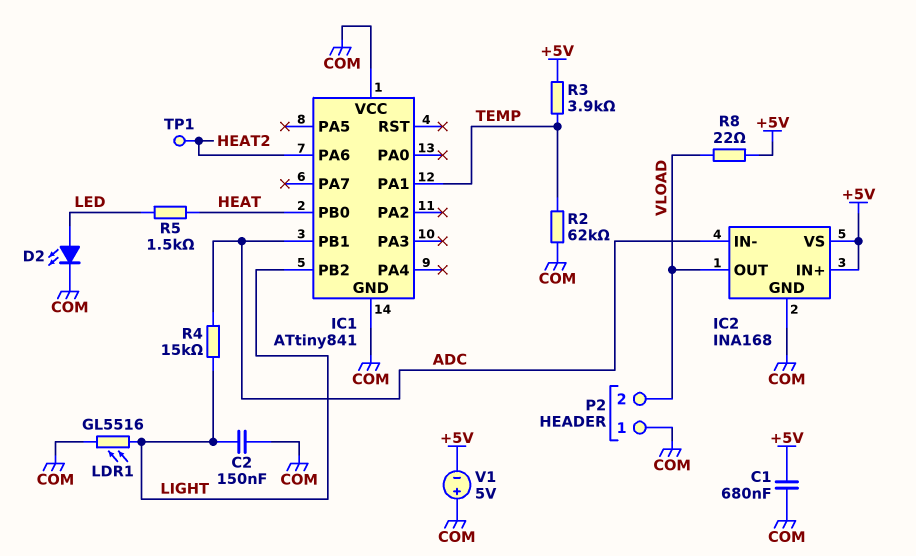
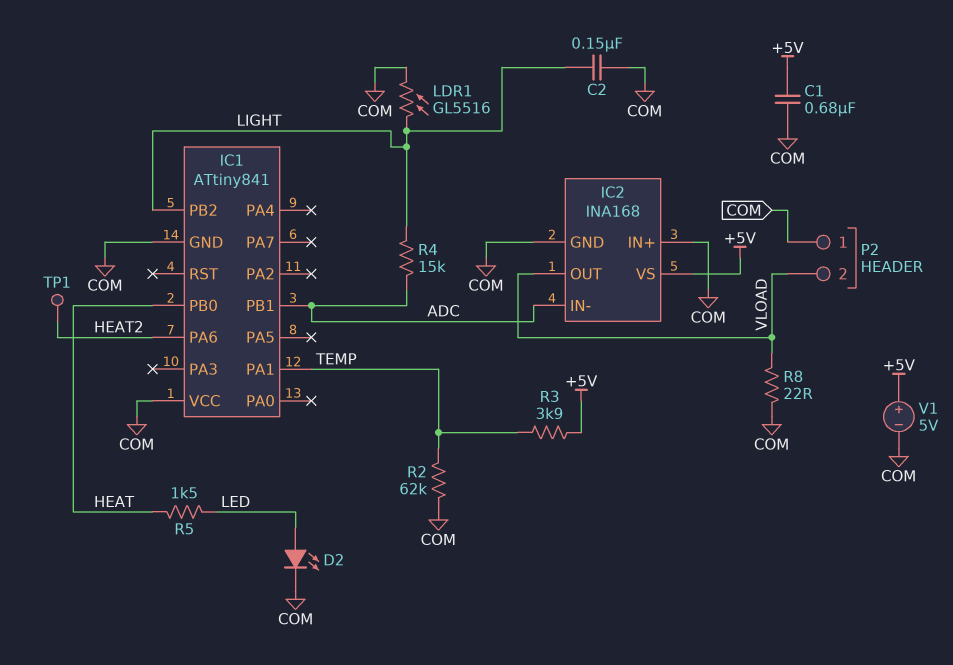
IC2 pin IN+: +5V -> COM
R8: 22 (+5V, VLOAD) -> 22 (COM, VLOAD)
V1: 5V (plus COM, minus +5V) -> 5V (plus +5V, minus COM)

